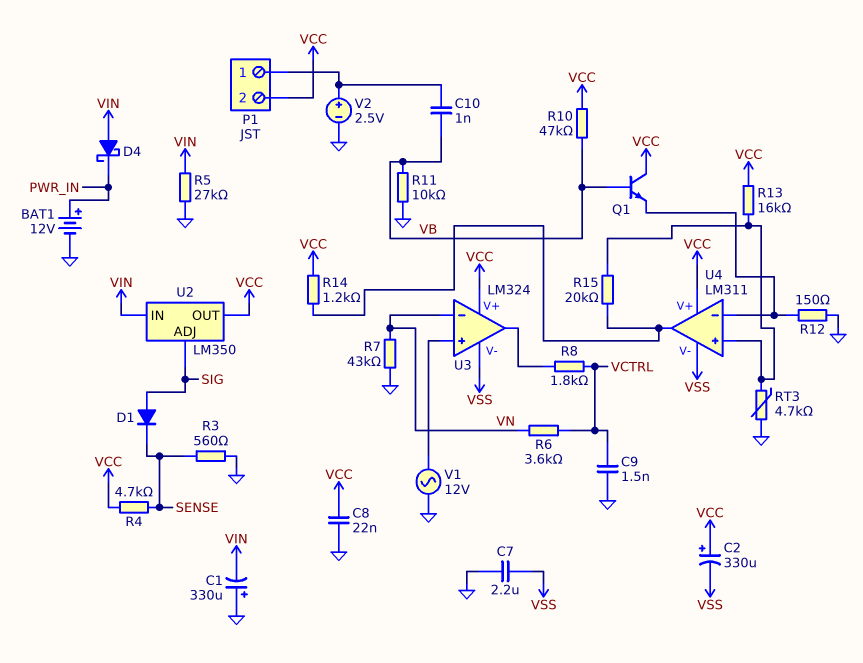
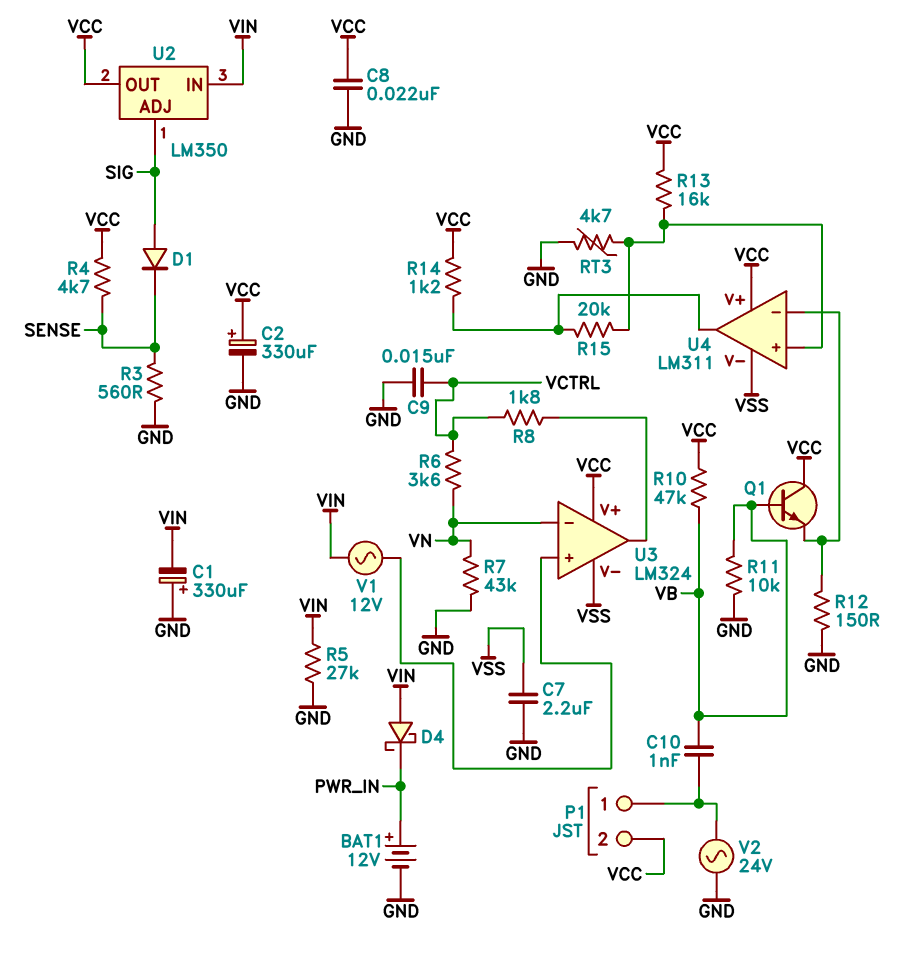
C2: 330uF (plus VCC, minus VSS) -> 330uF (plus VCC, minus GND)
C9: 1.5nF (GND, VCTRL) -> 15nF (GND, VCTRL)
V1: AC 12V (GND, U3/in+) -> AC 12V (U3/in+, VIN)
V2: 2.5V (plus P1/1, minus GND) -> AC 24V (GND, P1/1)

